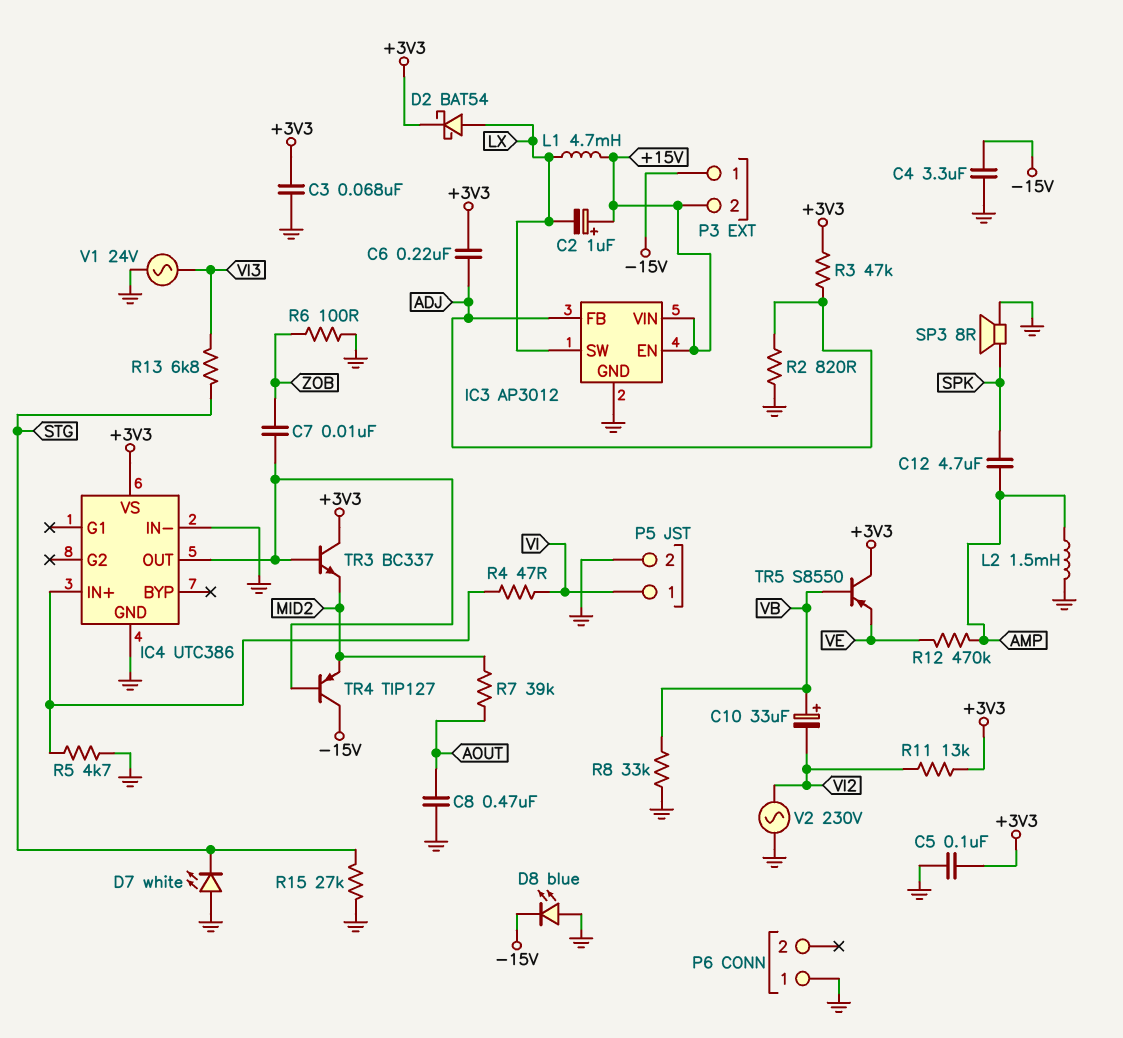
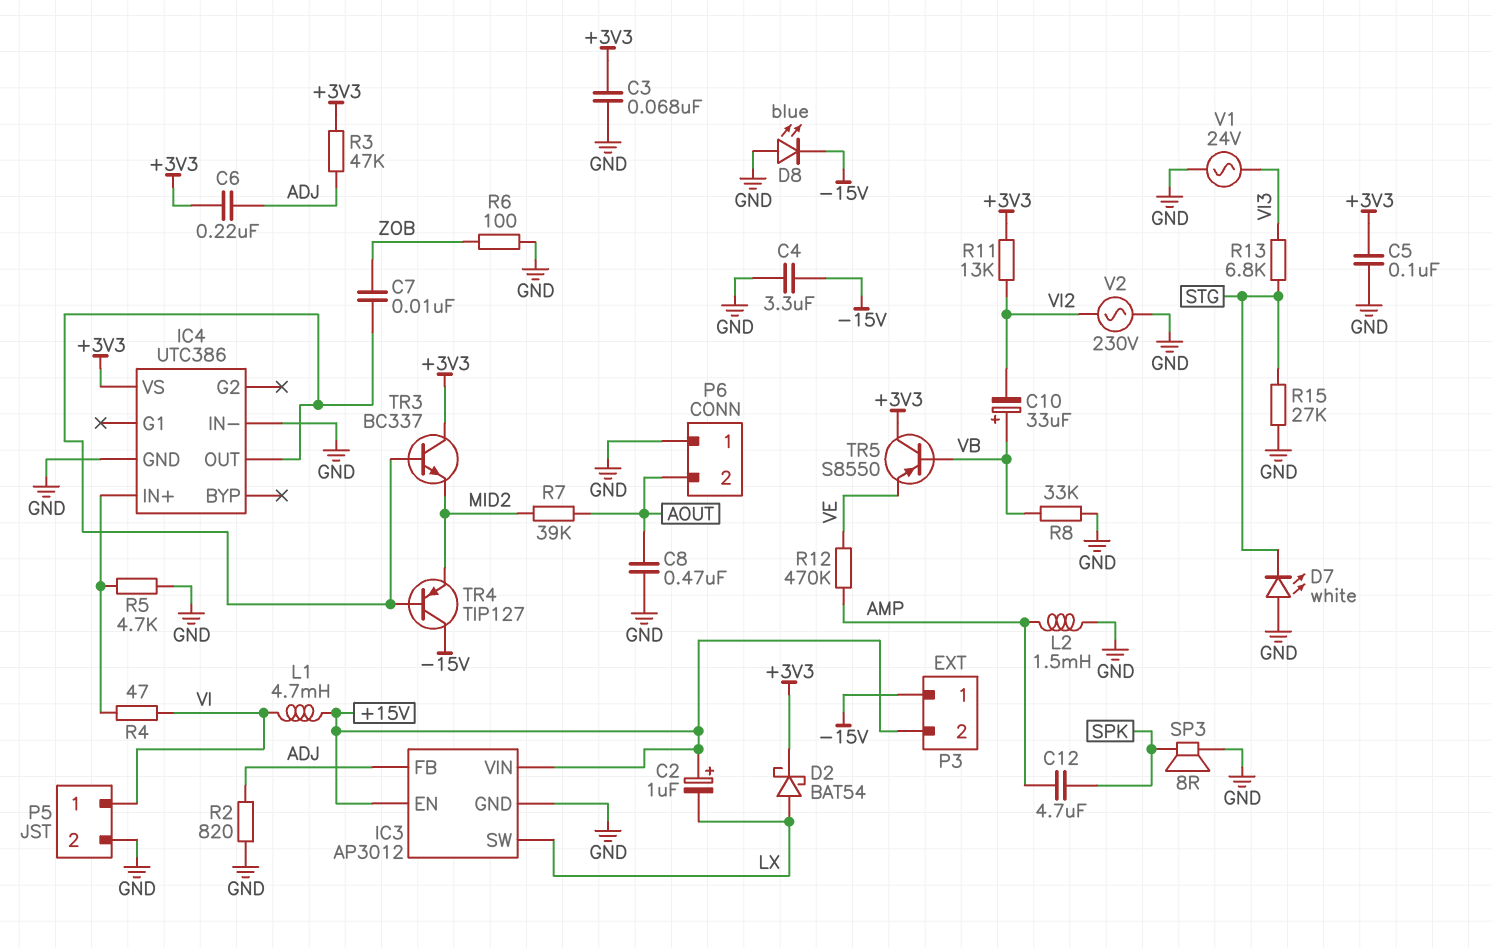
L1: 4.7mH (+15V, LX) -> 4.7mH (+15V, VI)
P6 pin 2: none -> AOUT

